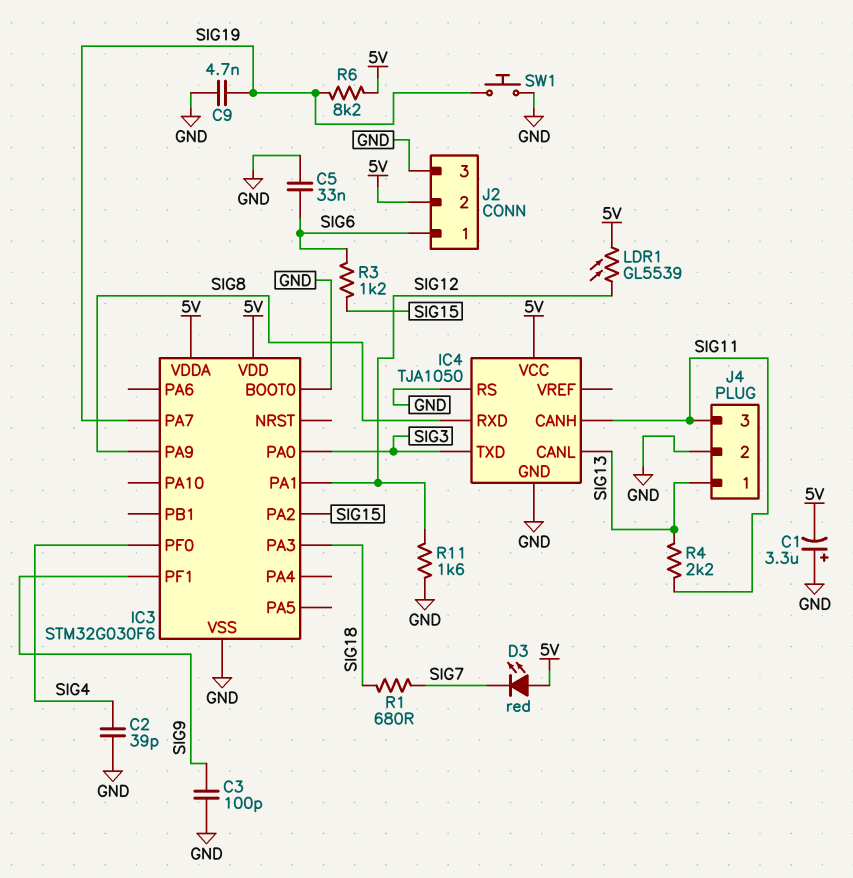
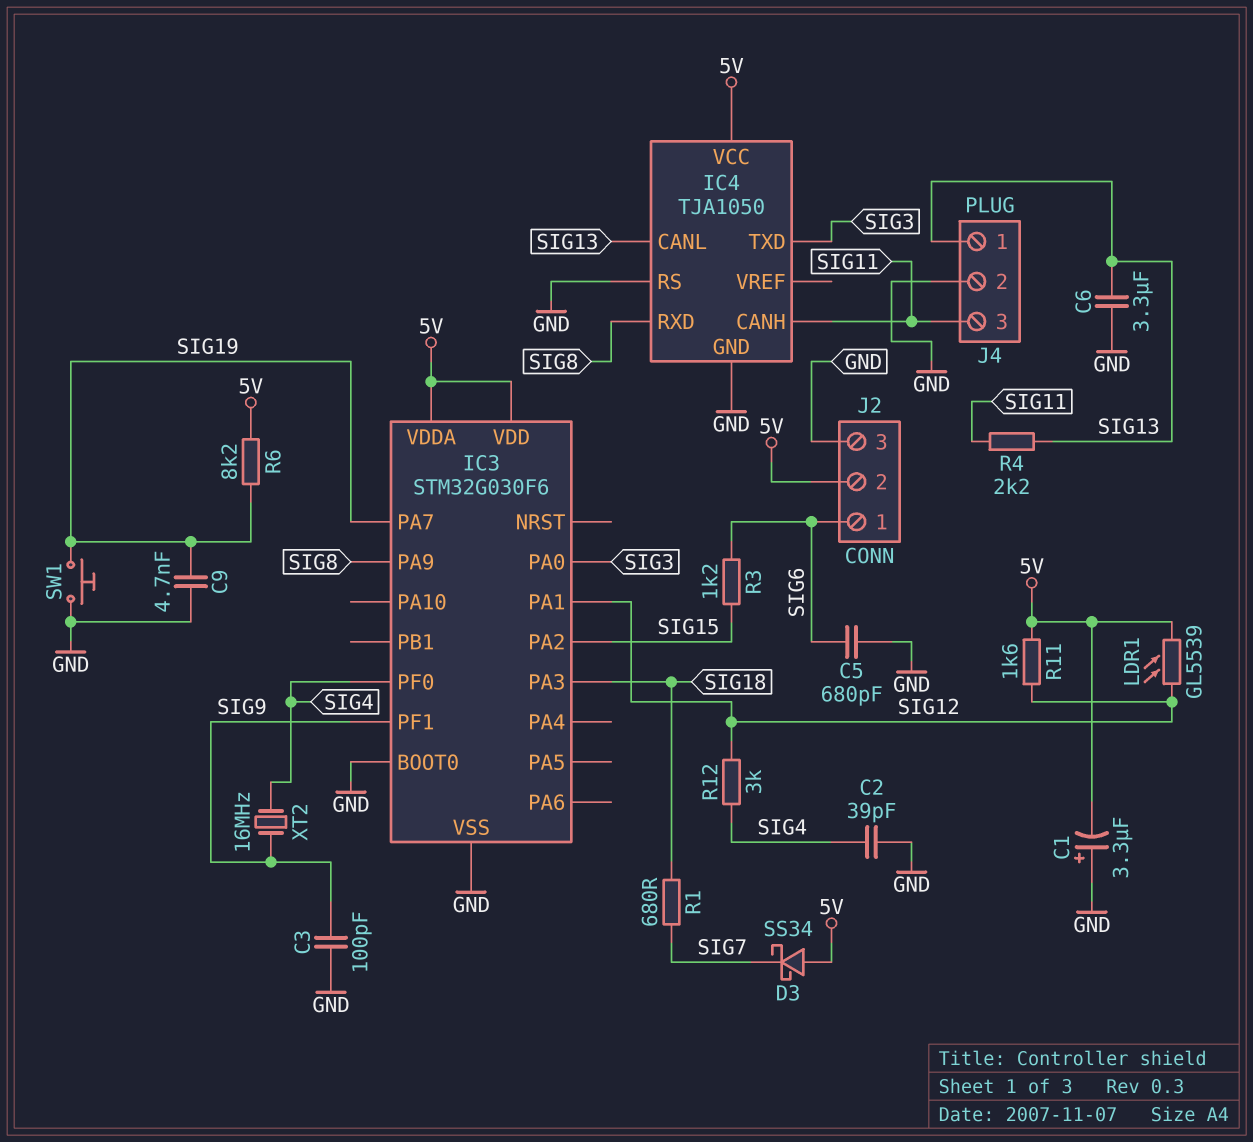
C5: 33nF (GND, SIG6) -> 680pF (GND, SIG6)
C6: none -> 3.3uF (GND, SIG13)
D3: LED red (A 5V, K SIG7) -> schottky SS34 (A 5V, K SIG7)
R11: 1.6k (GND, SIG12) -> 1.6k (5V, SIG12)
R12: none -> 3k (SIG4, SIG12)
XT2: none -> 16MHz (SIG4, SIG9)

